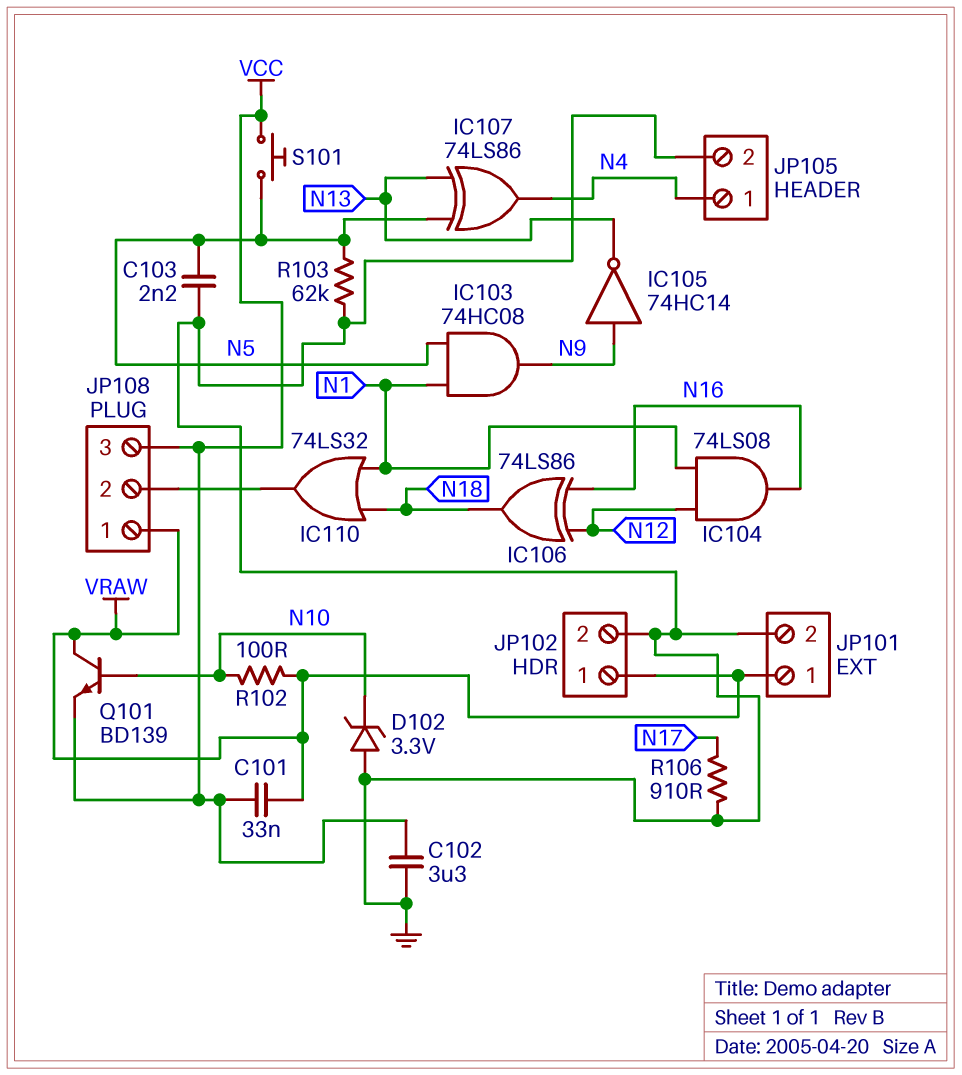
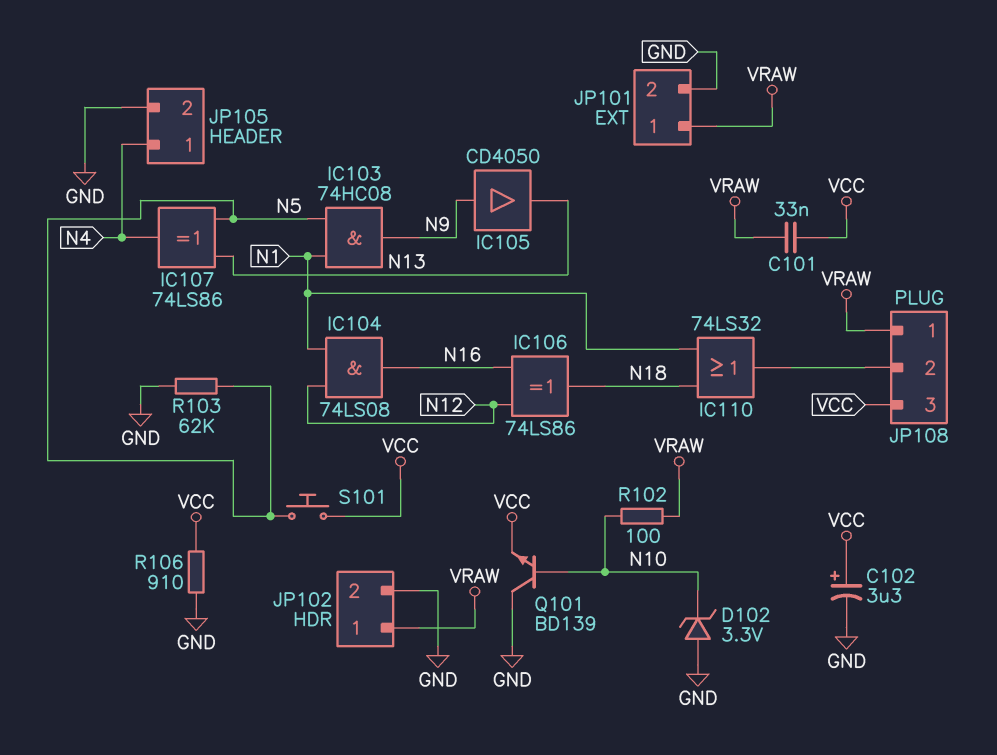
C102: 3.3uF (GND, VCC) -> 3.3uF (plus VCC, minus GND)
C103: 2.2nF (GND, N5) -> none
IC105: NOT 74HC14 (in N9, out N13) -> buffer CD4050 (in N9, out N13)
Q101: NPN BD139 (B N10, C VRAW, E VCC) -> NPN BD139 (B N10, C GND, E VCC)
R106: 910 (GND, N17) -> 910 (GND, VCC)

